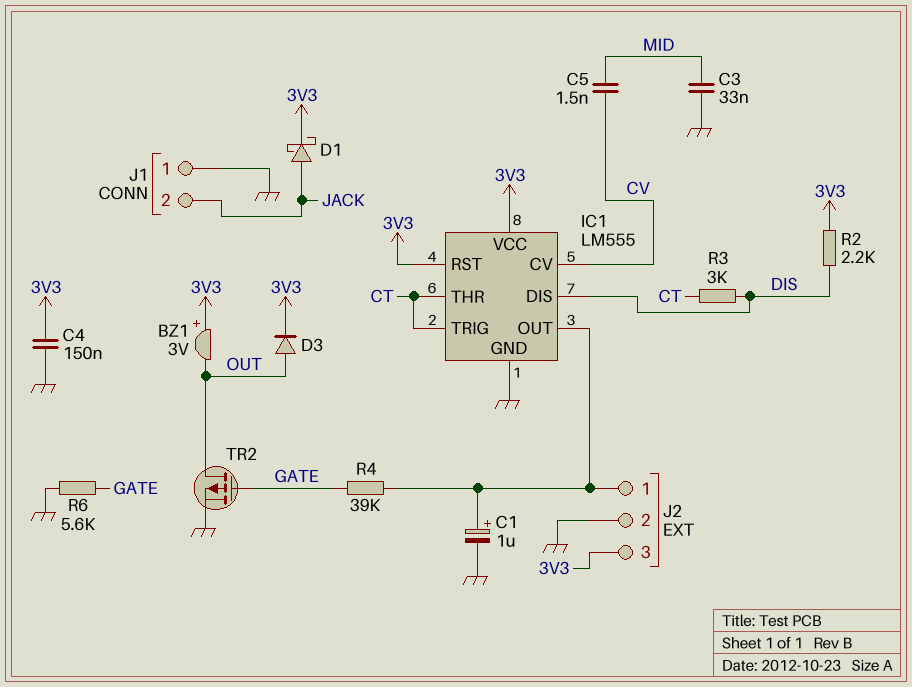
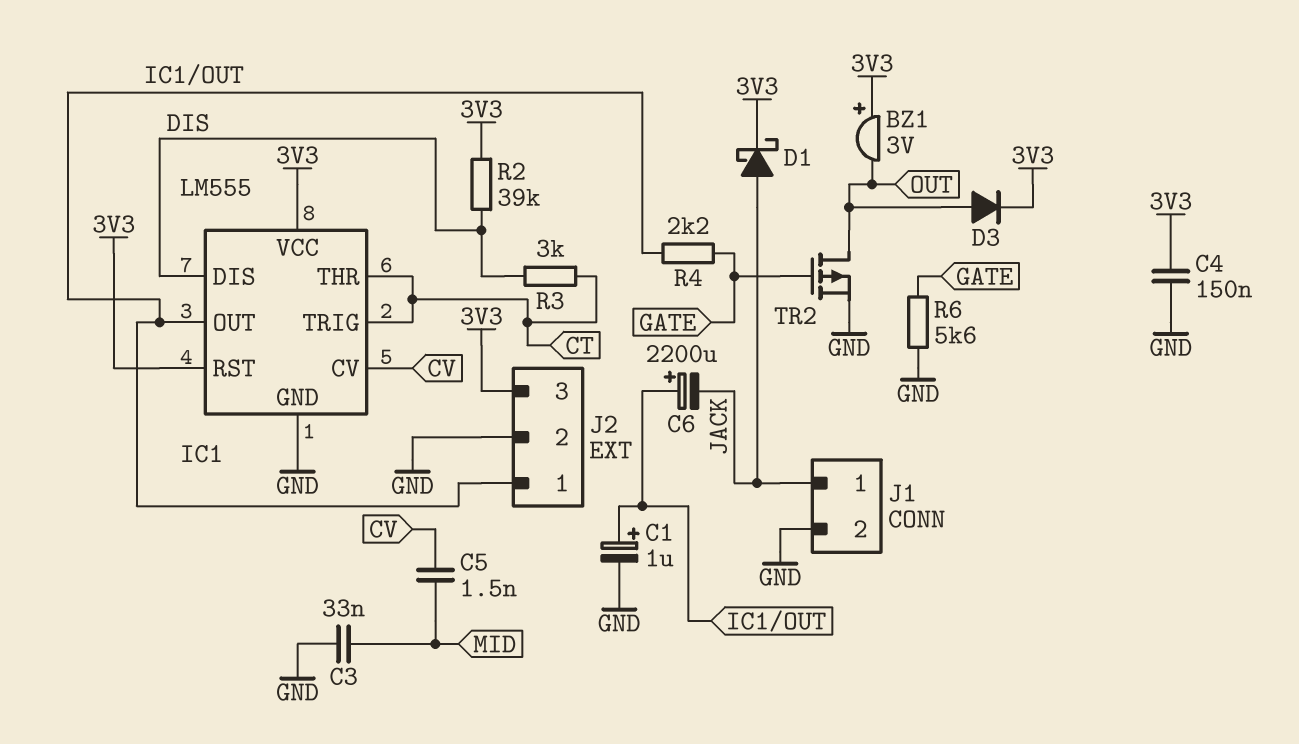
C6: none -> 2200uF (plus IC1/OUT, minus JACK)
J1 pin 1: GND -> JACK
J1 pin 2: JACK -> GND
R2: 2.2k (3V3, DIS) -> 39k (3V3, DIS)
R4: 39k (GATE, IC1/OUT) -> 2.2k (GATE, IC1/OUT)

